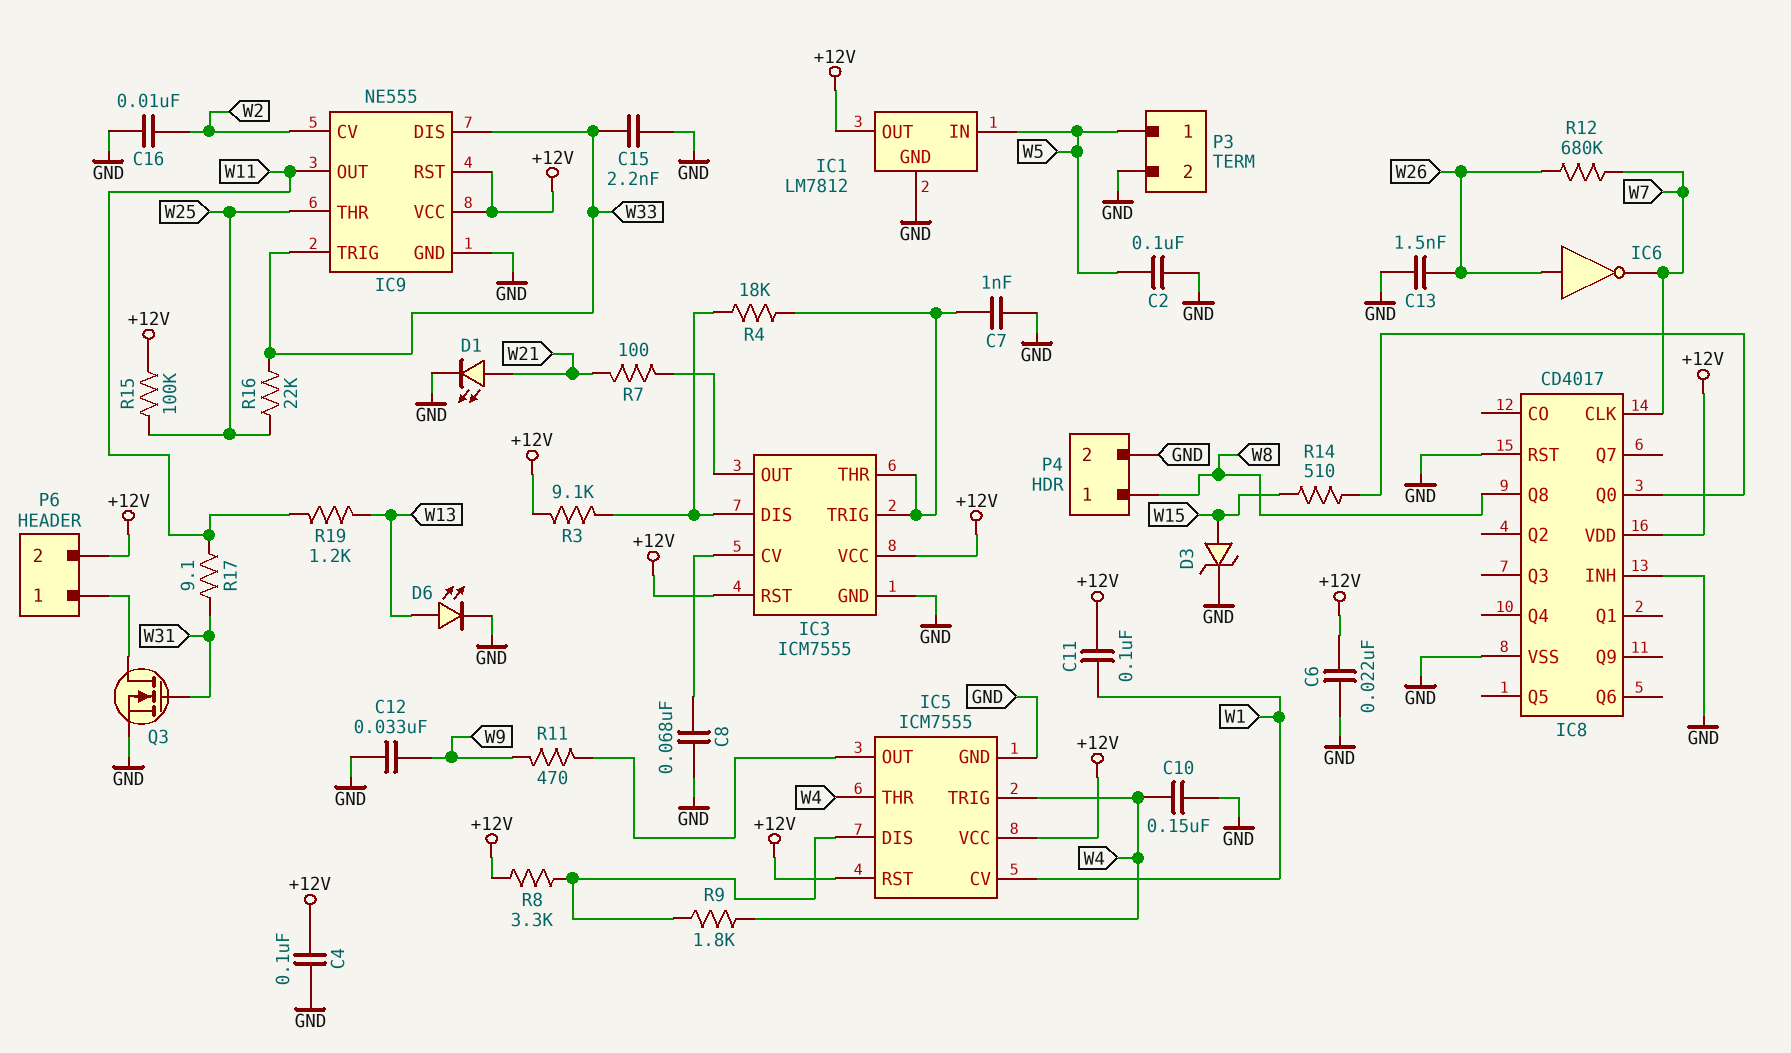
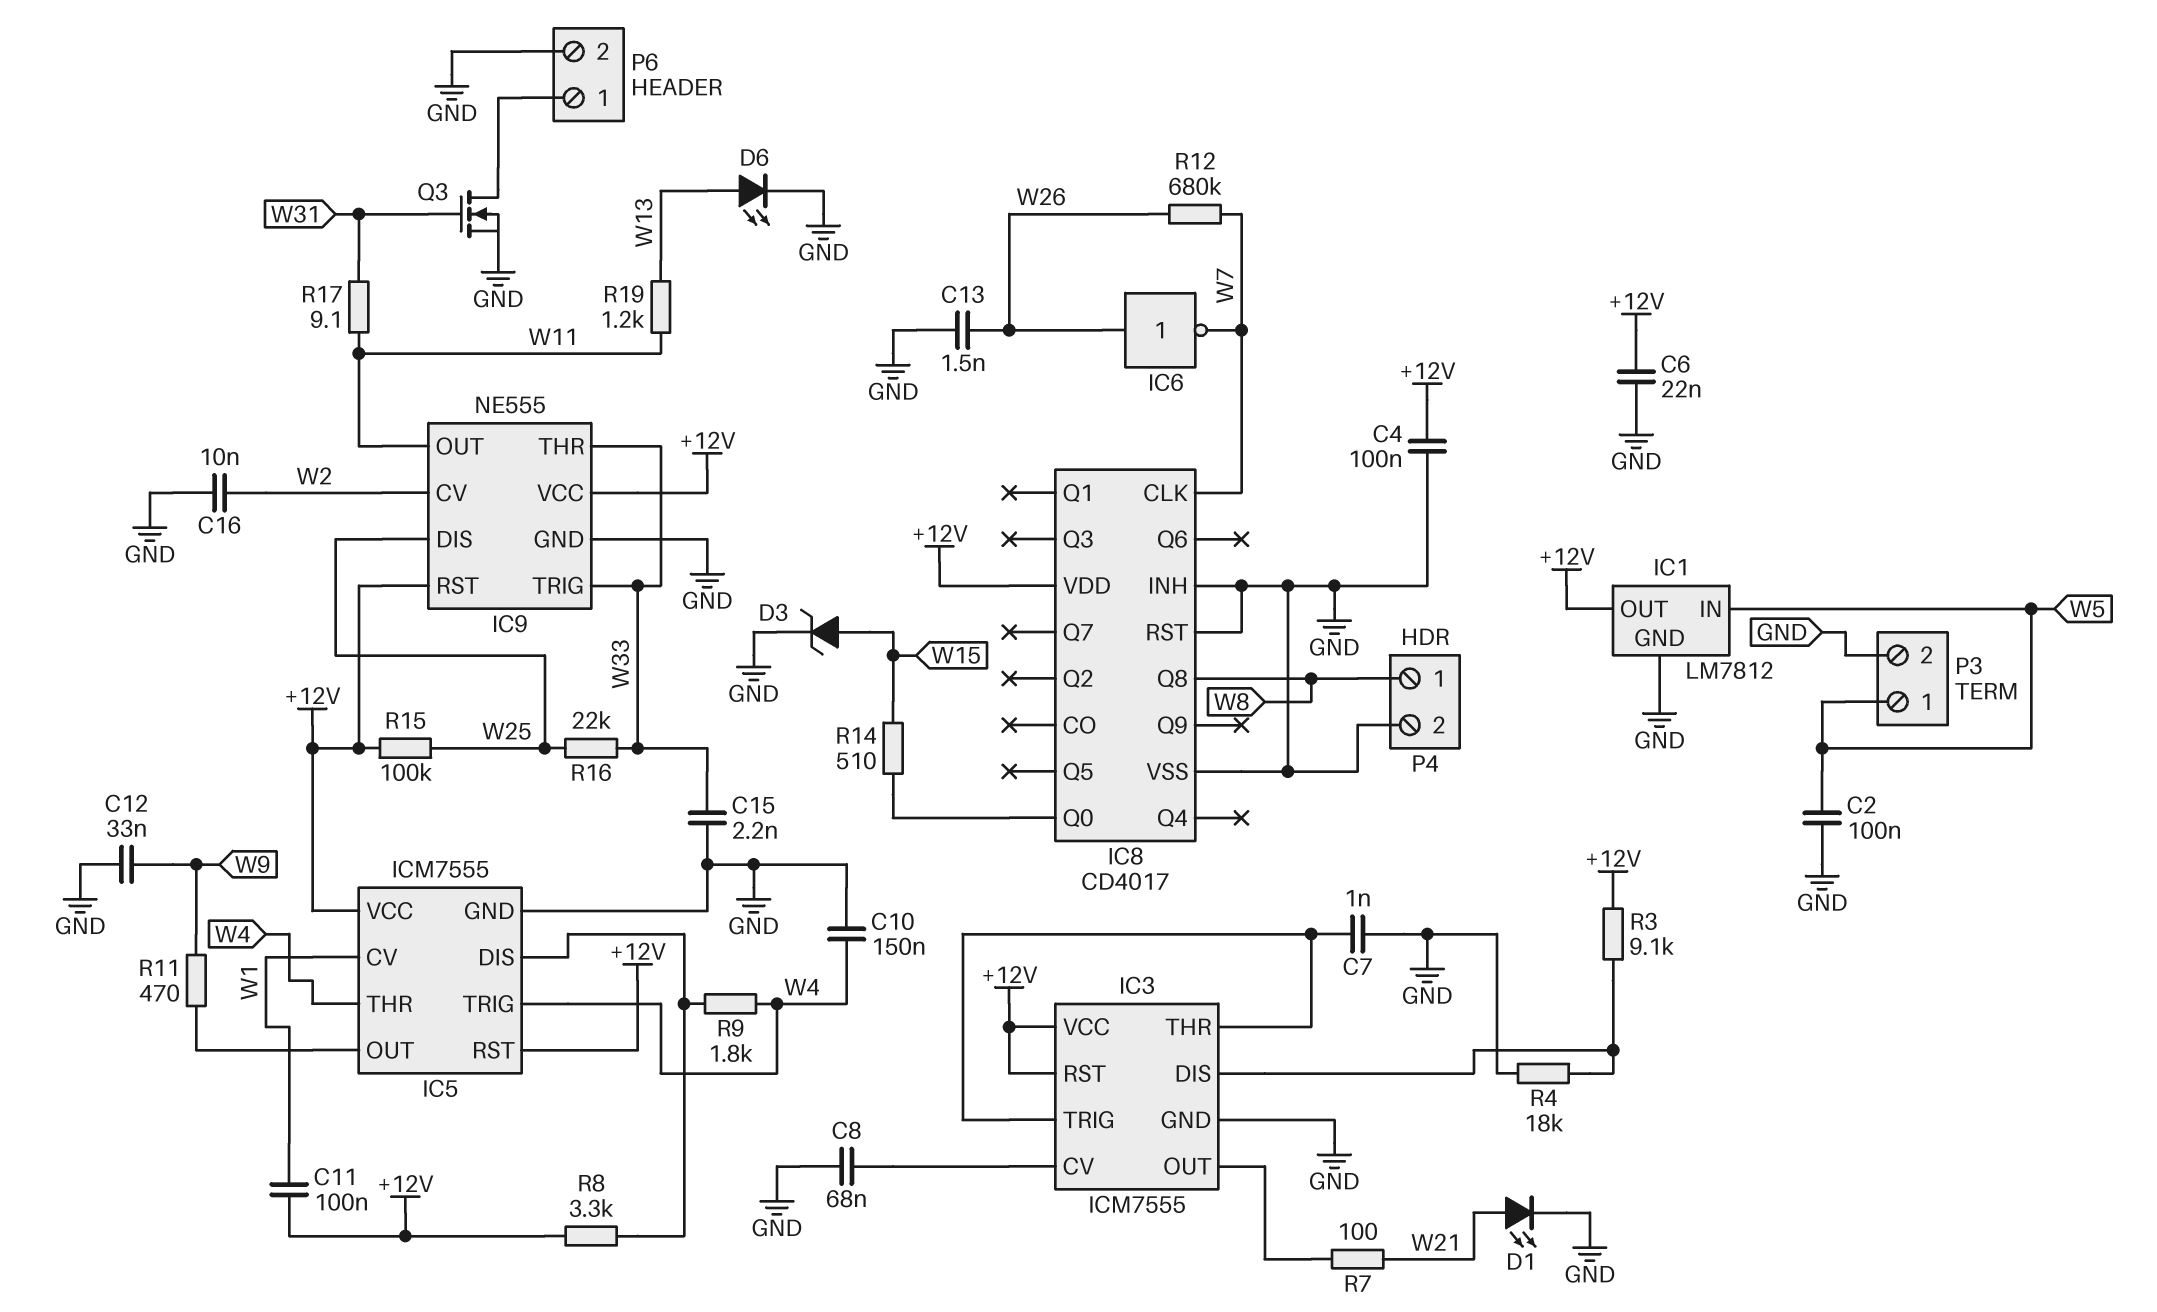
IC9 pin DIS: W33 -> W25
IC9 pin THR: W25 -> W33
P6 pin 2: +12V -> GND
R4: 18k (IC3/DIS, IC3/THR) -> 18k (GND, IC3/DIS)

